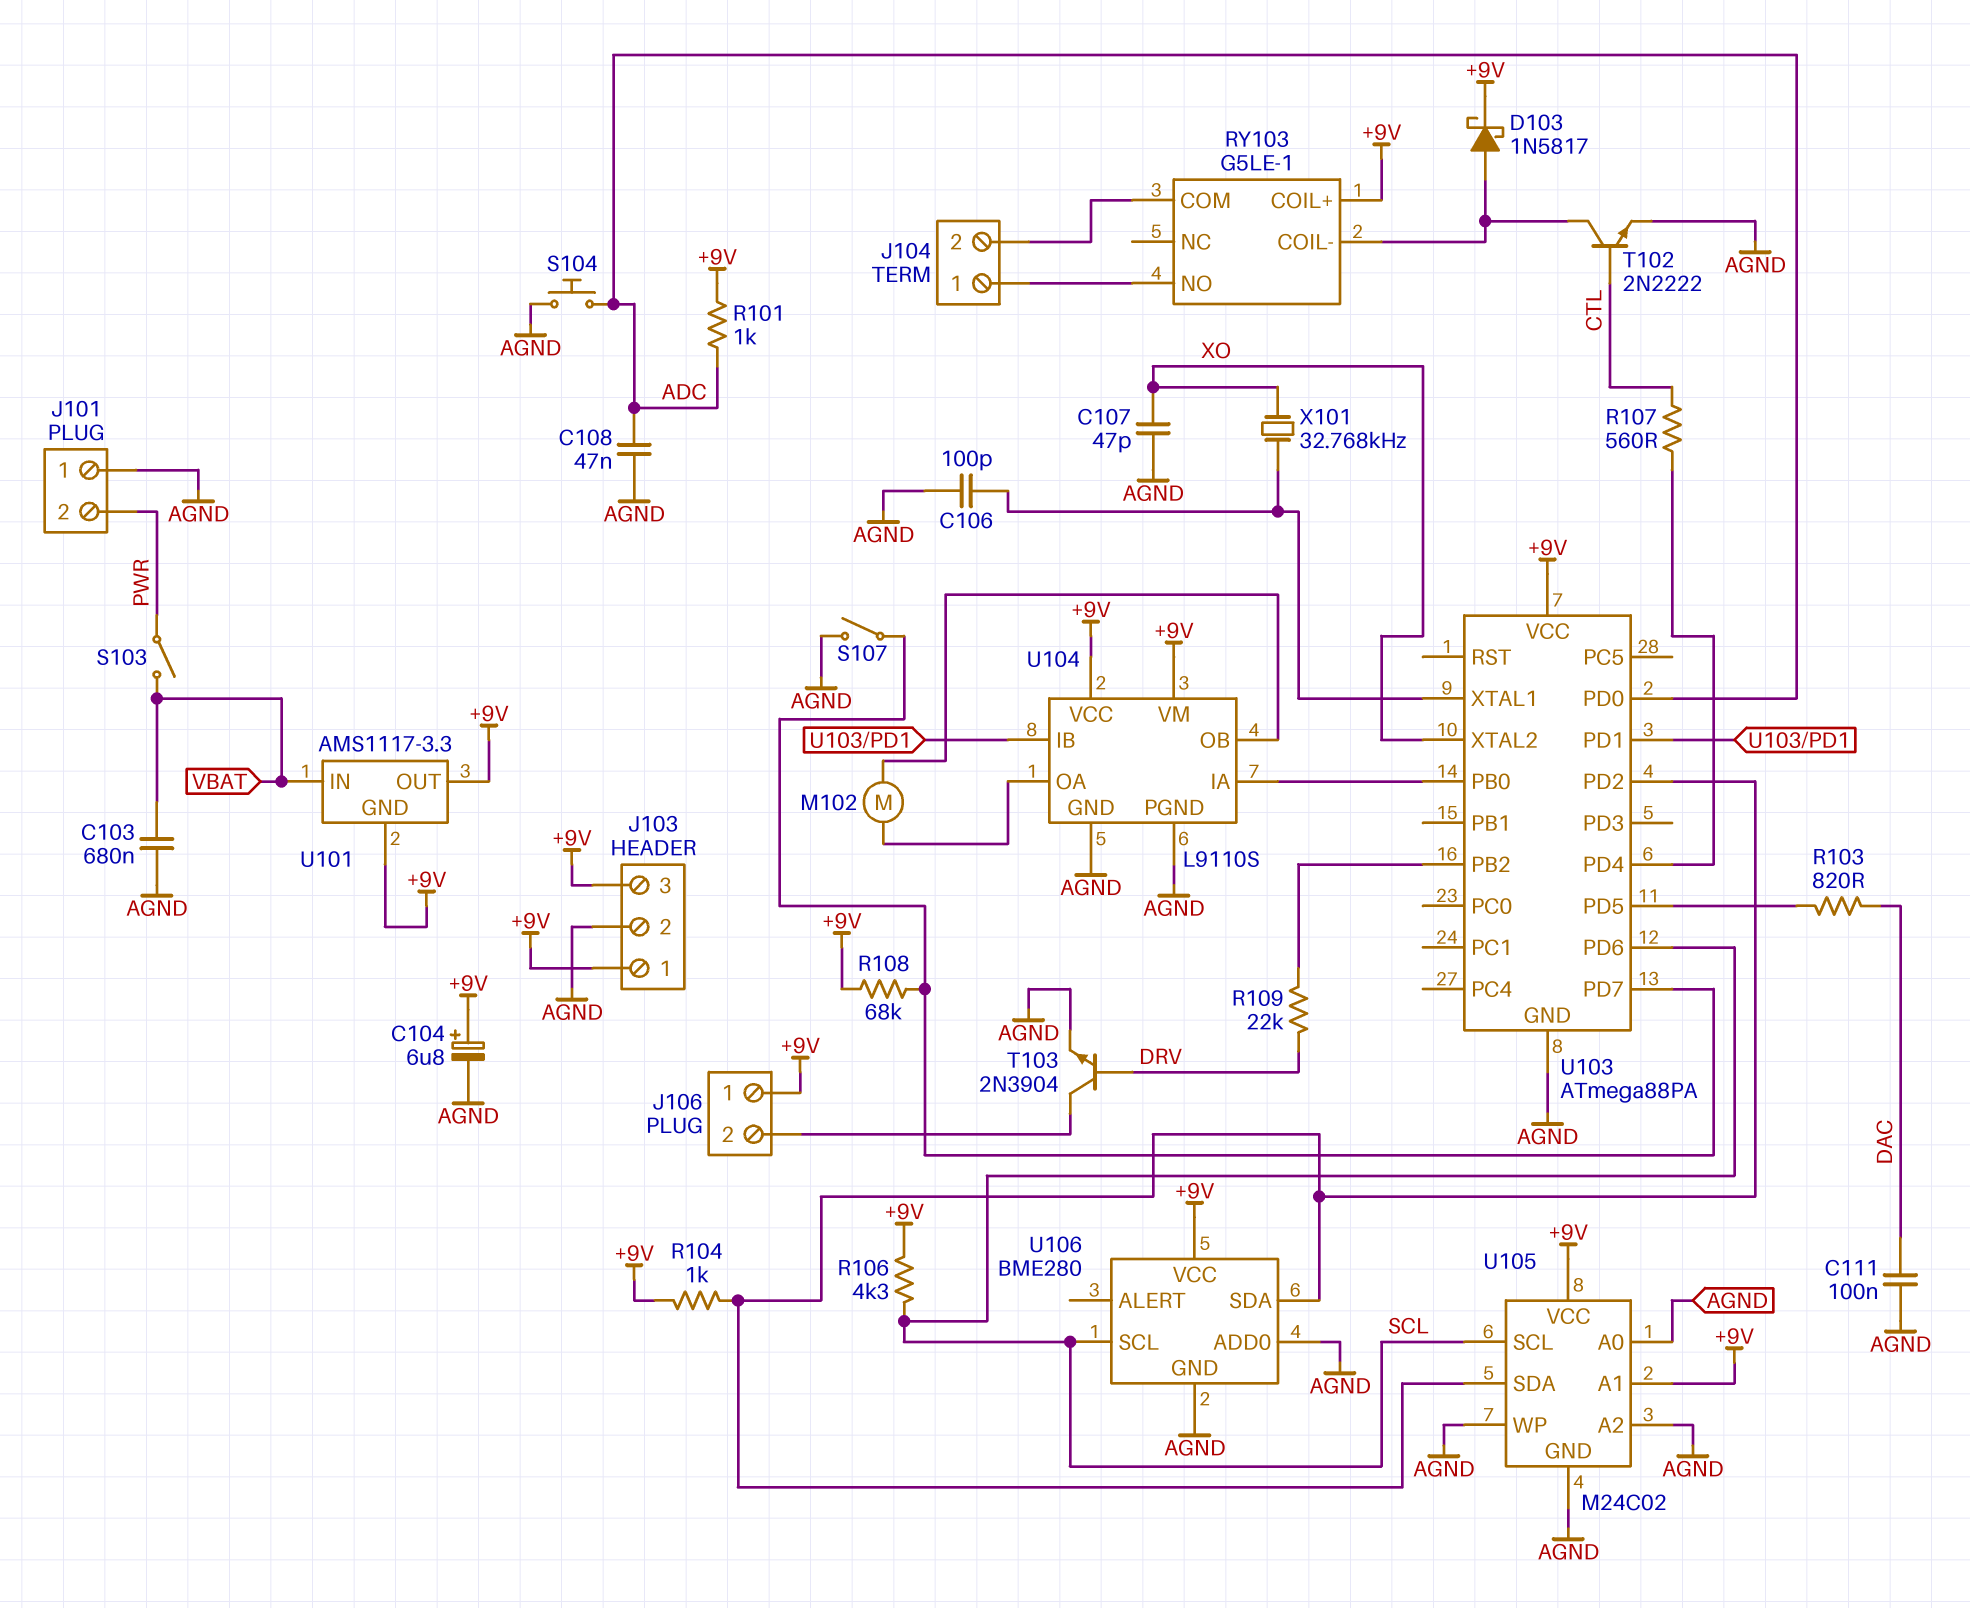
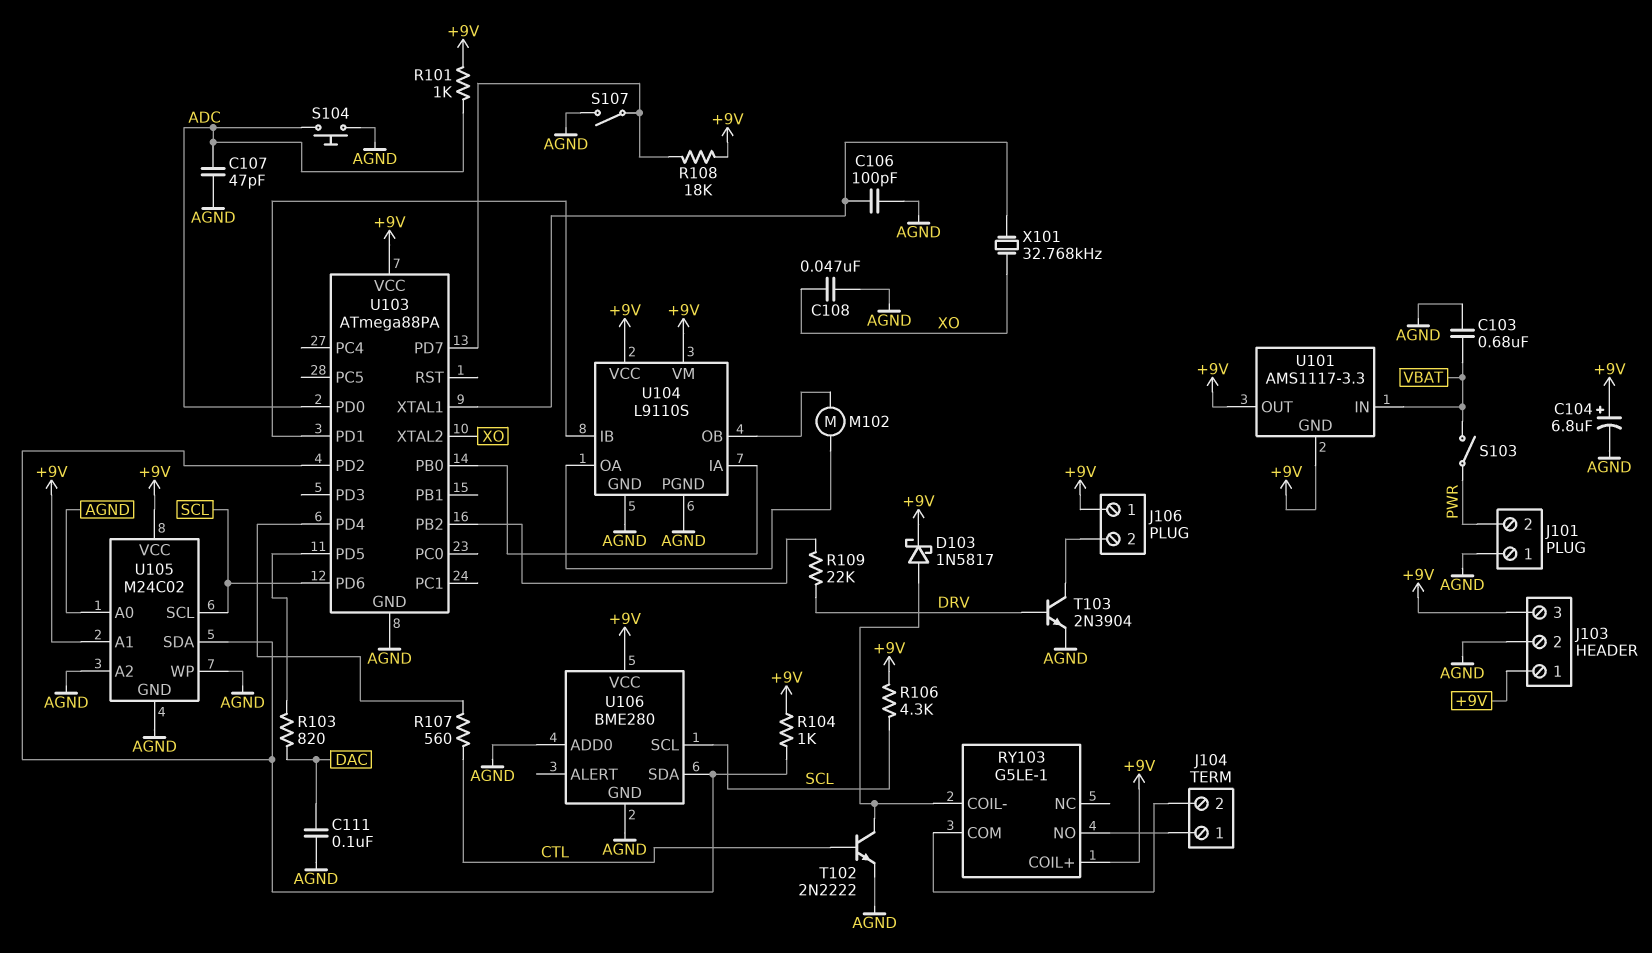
C107: 47pF (AGND, XO) -> 47pF (ADC, AGND)
C108: 47nF (ADC, AGND) -> 47nF (AGND, XO)
R108: 68k (+9V, U103/PD7) -> 18k (+9V, U103/PD7)

